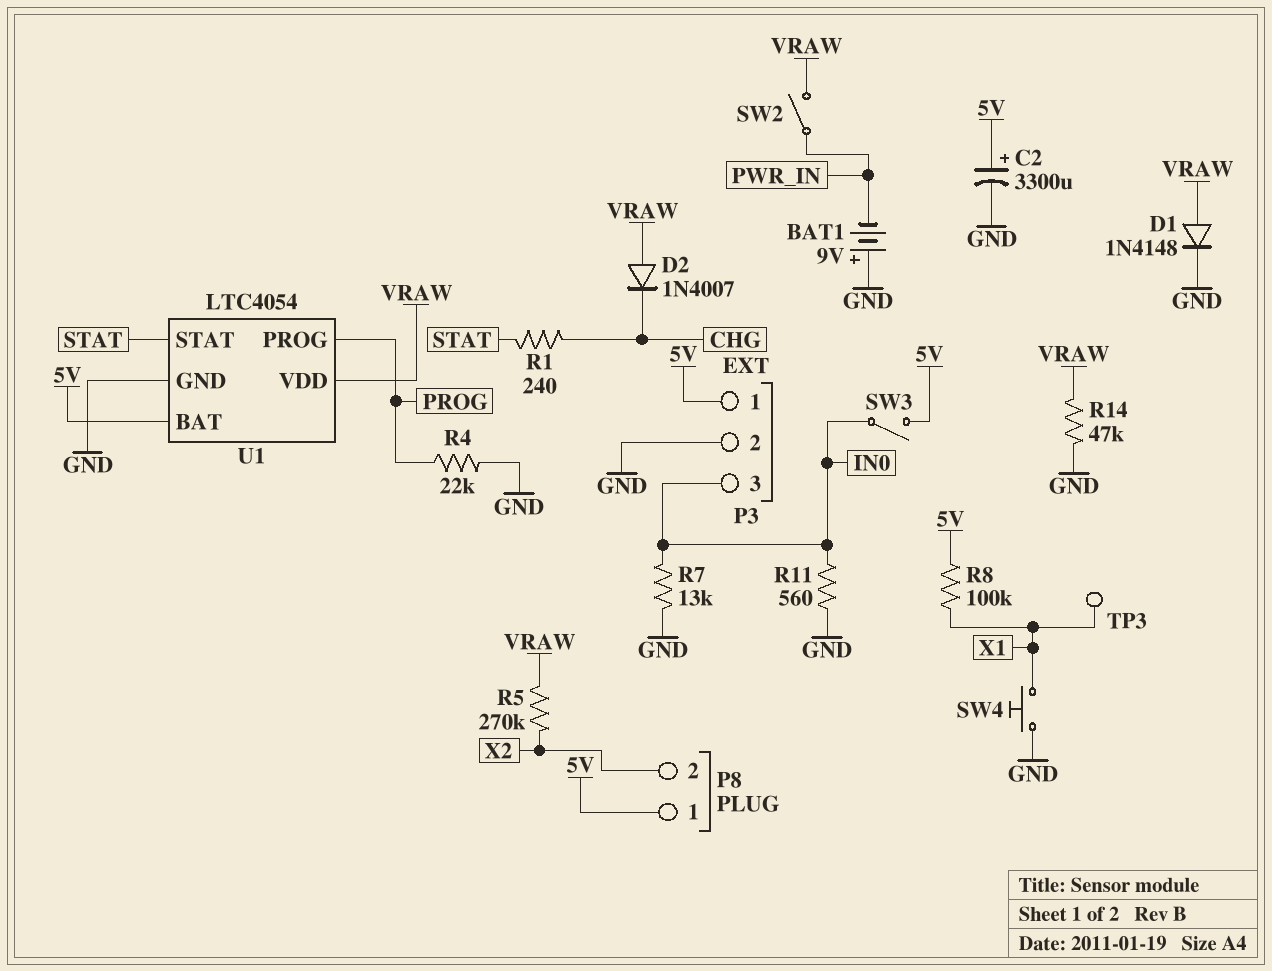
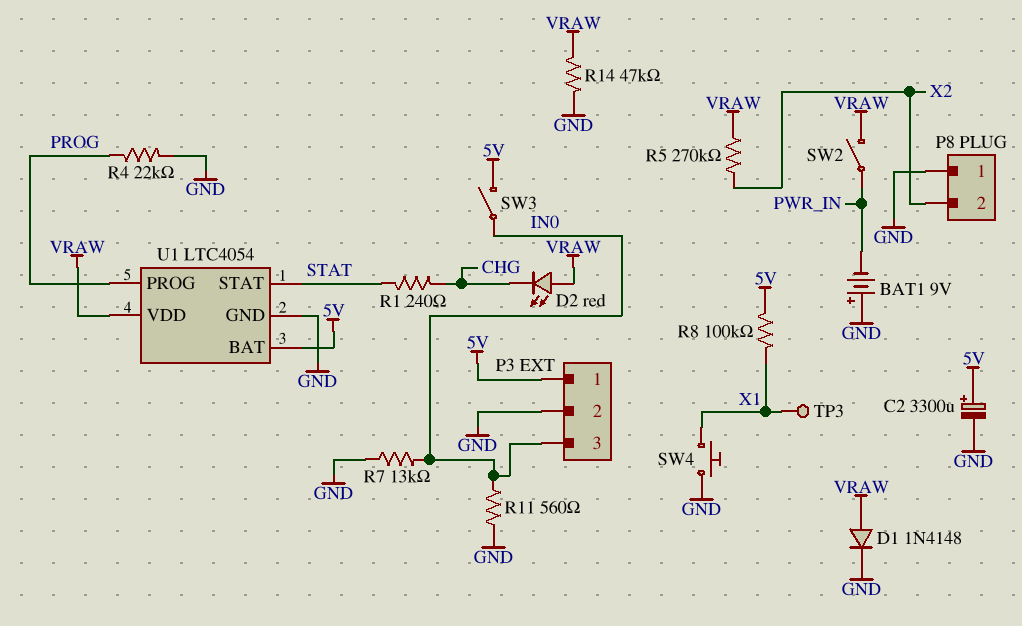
D2: diode 1N4007 (A VRAW, K CHG) -> LED red (A VRAW, K CHG)
P8 pin 1: 5V -> GND

